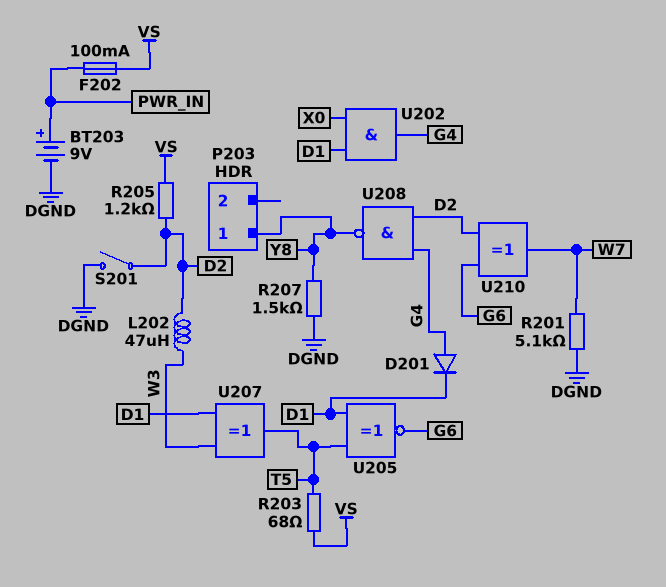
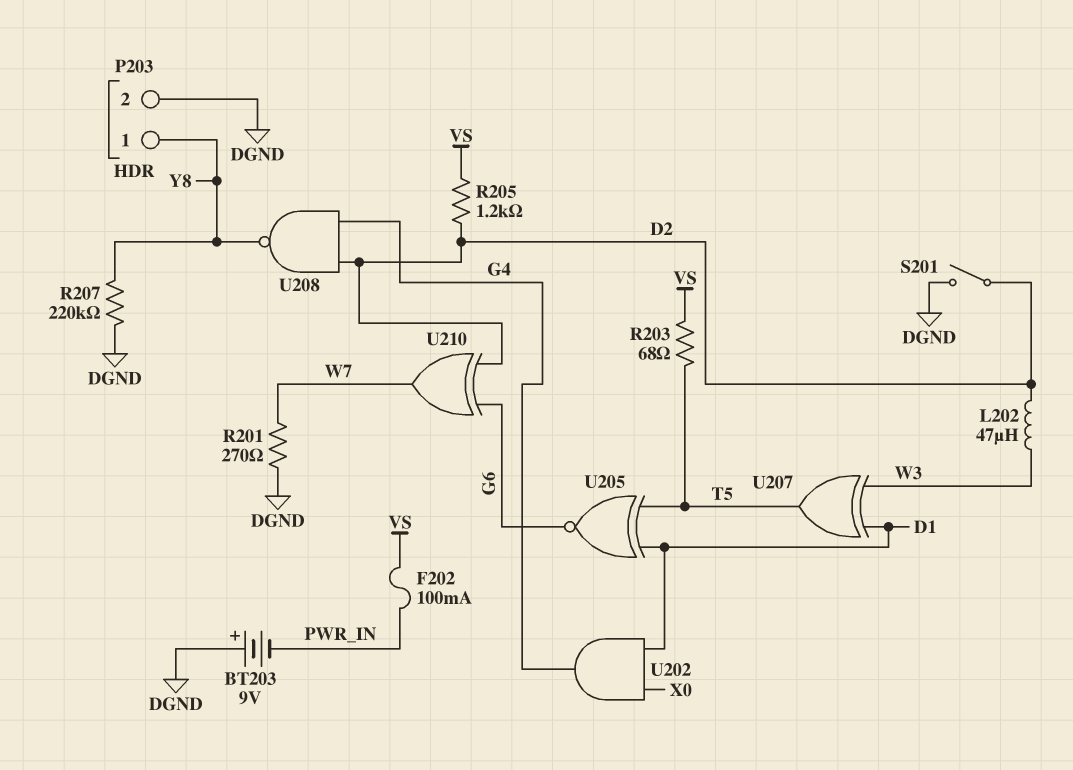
BT203: 9V (plus PWR_IN, minus DGND) -> 9V (plus DGND, minus PWR_IN)
D201: diode (A G4, K D1) -> none
P203 pin 2: none -> DGND
R201: 5.1k (DGND, W7) -> 270 (DGND, W7)
R207: 1.5k (DGND, Y8) -> 220k (DGND, Y8)

